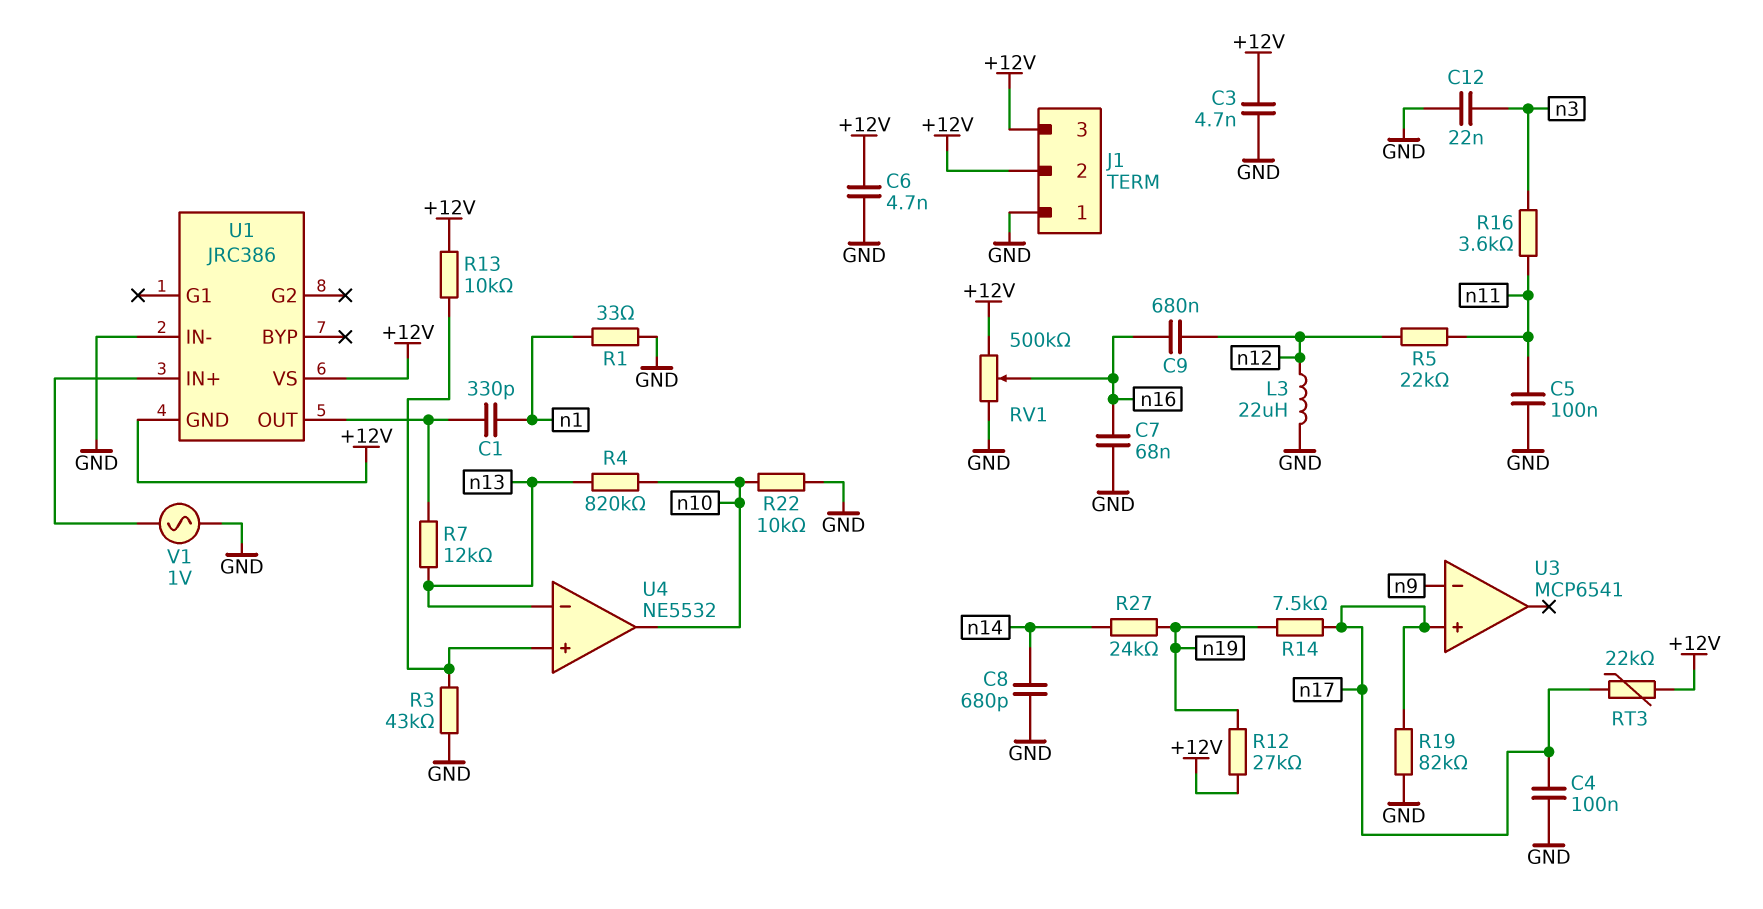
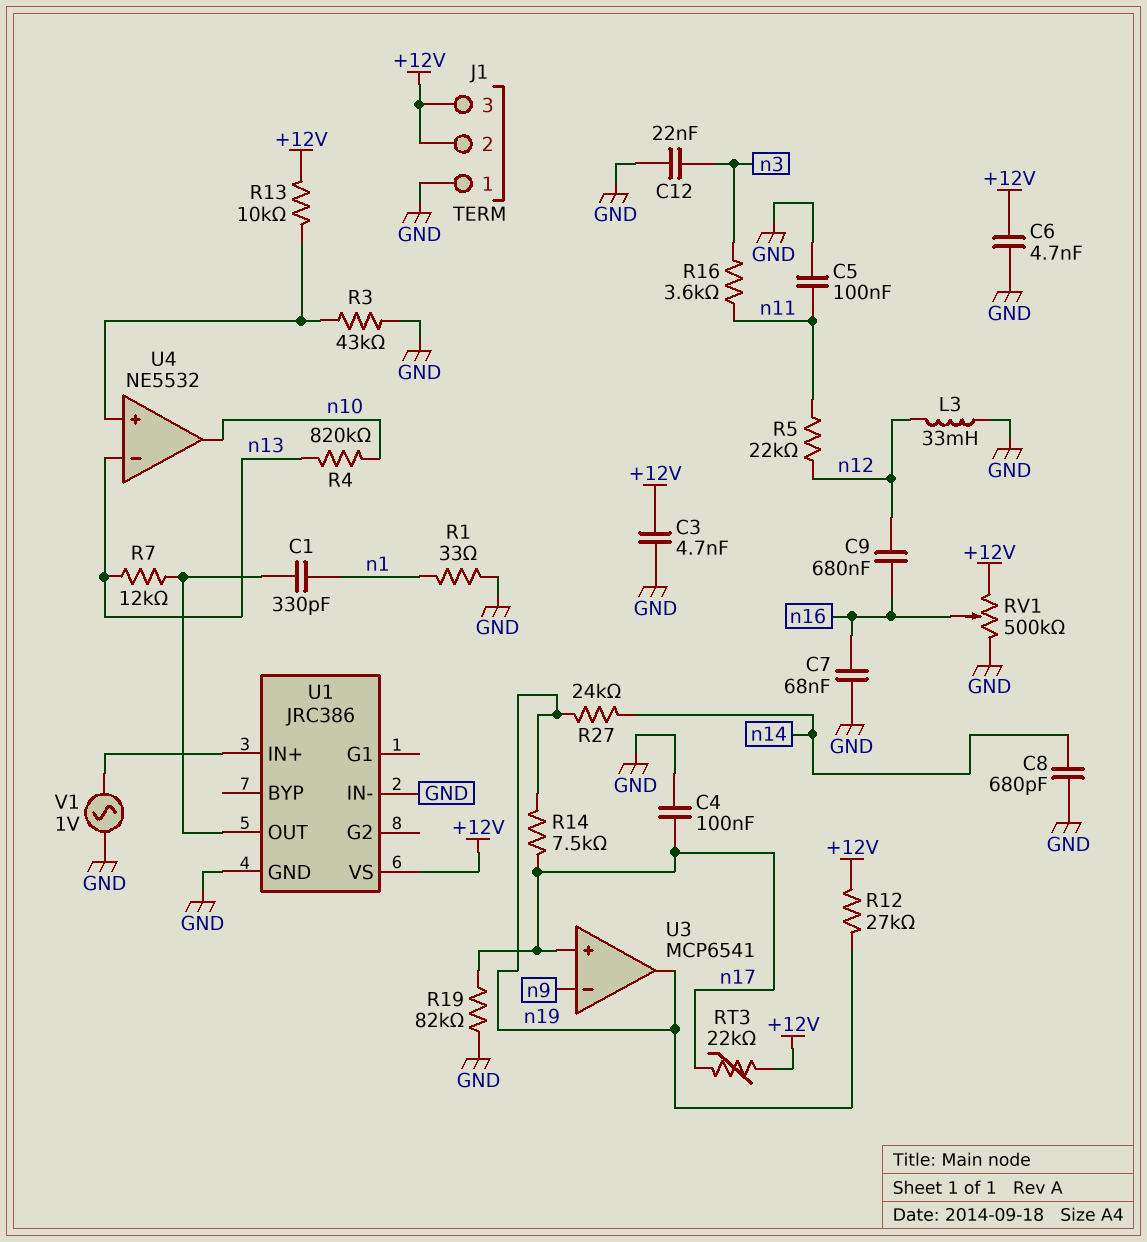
L3: 22uH (GND, n12) -> 33mH (GND, n12)
R22: 10k (GND, n10) -> none
U1 pin GND: +12V -> GND
U3 pin out: none -> n19

